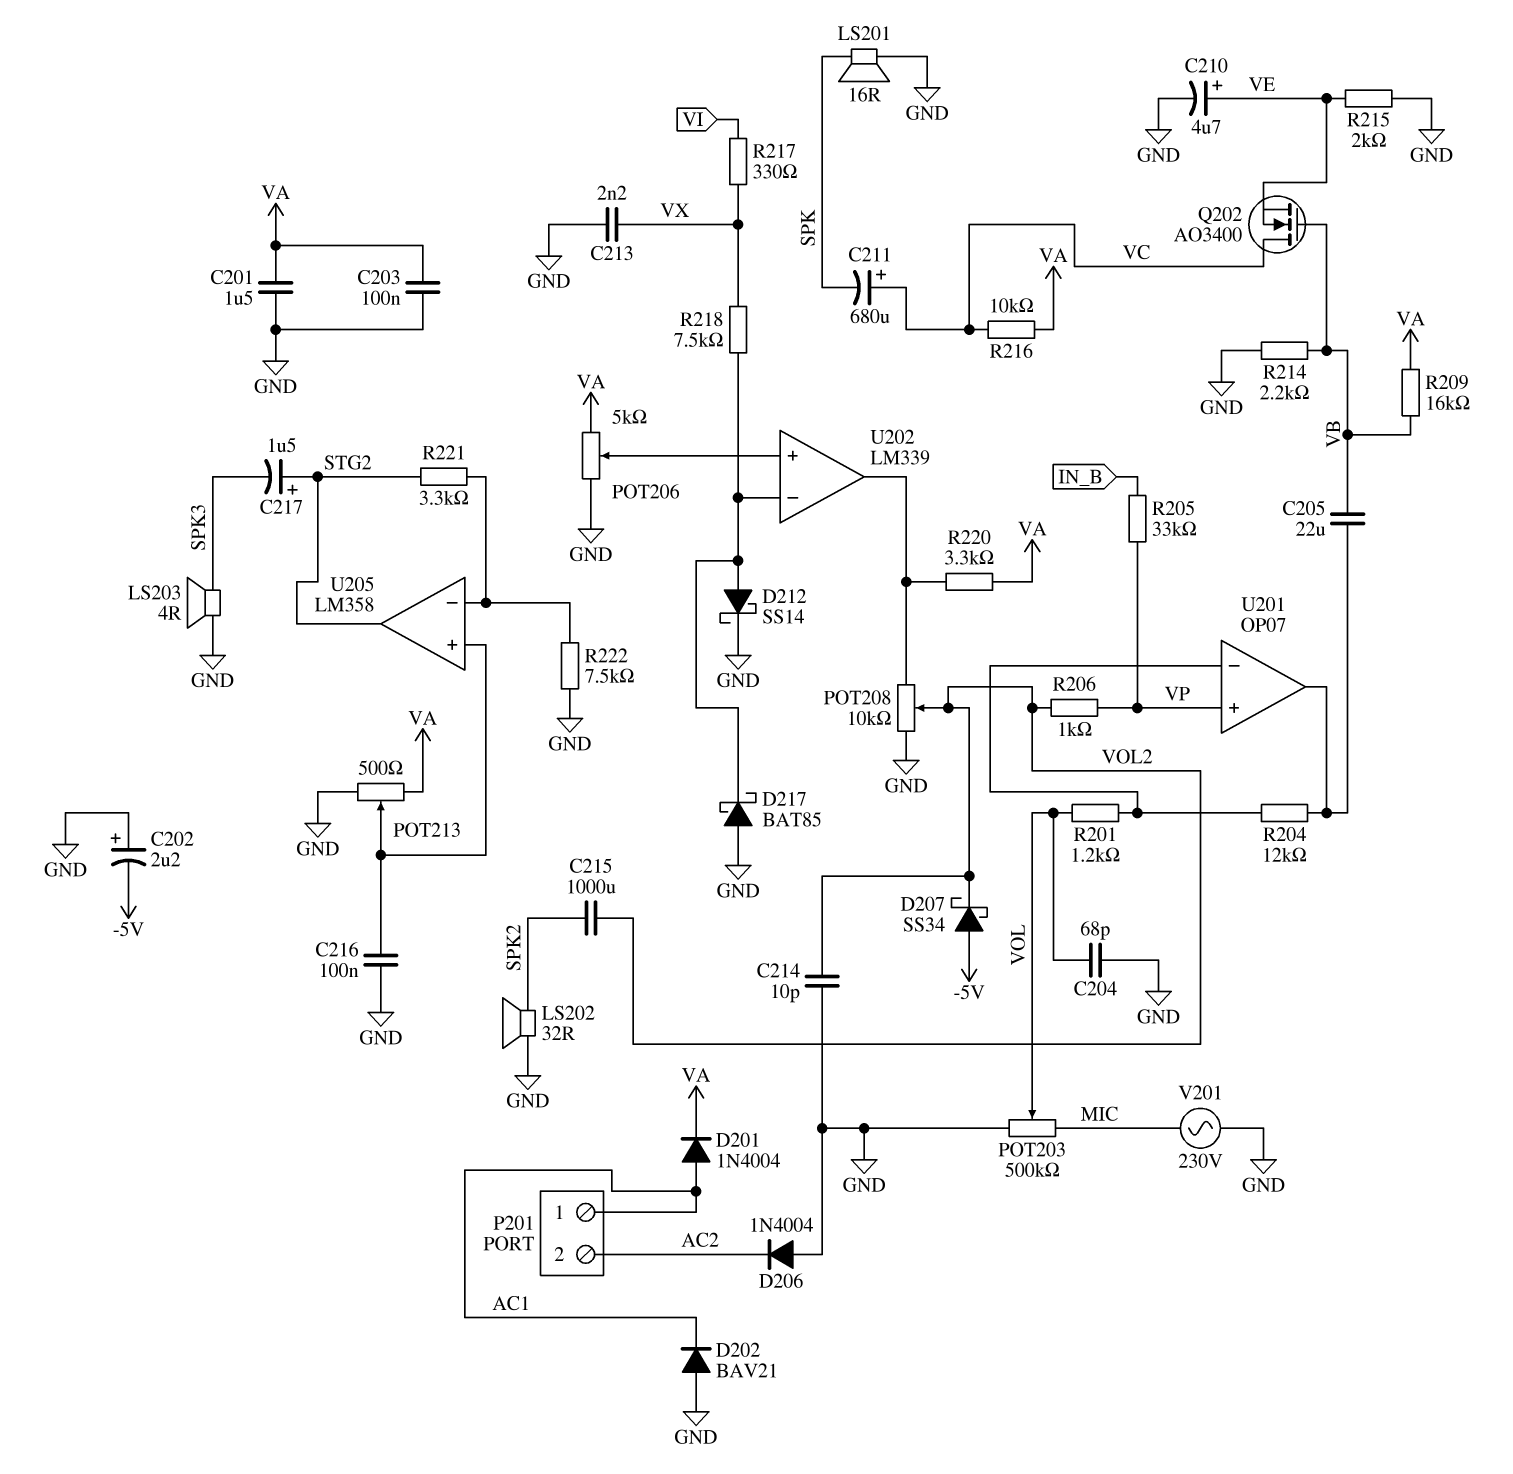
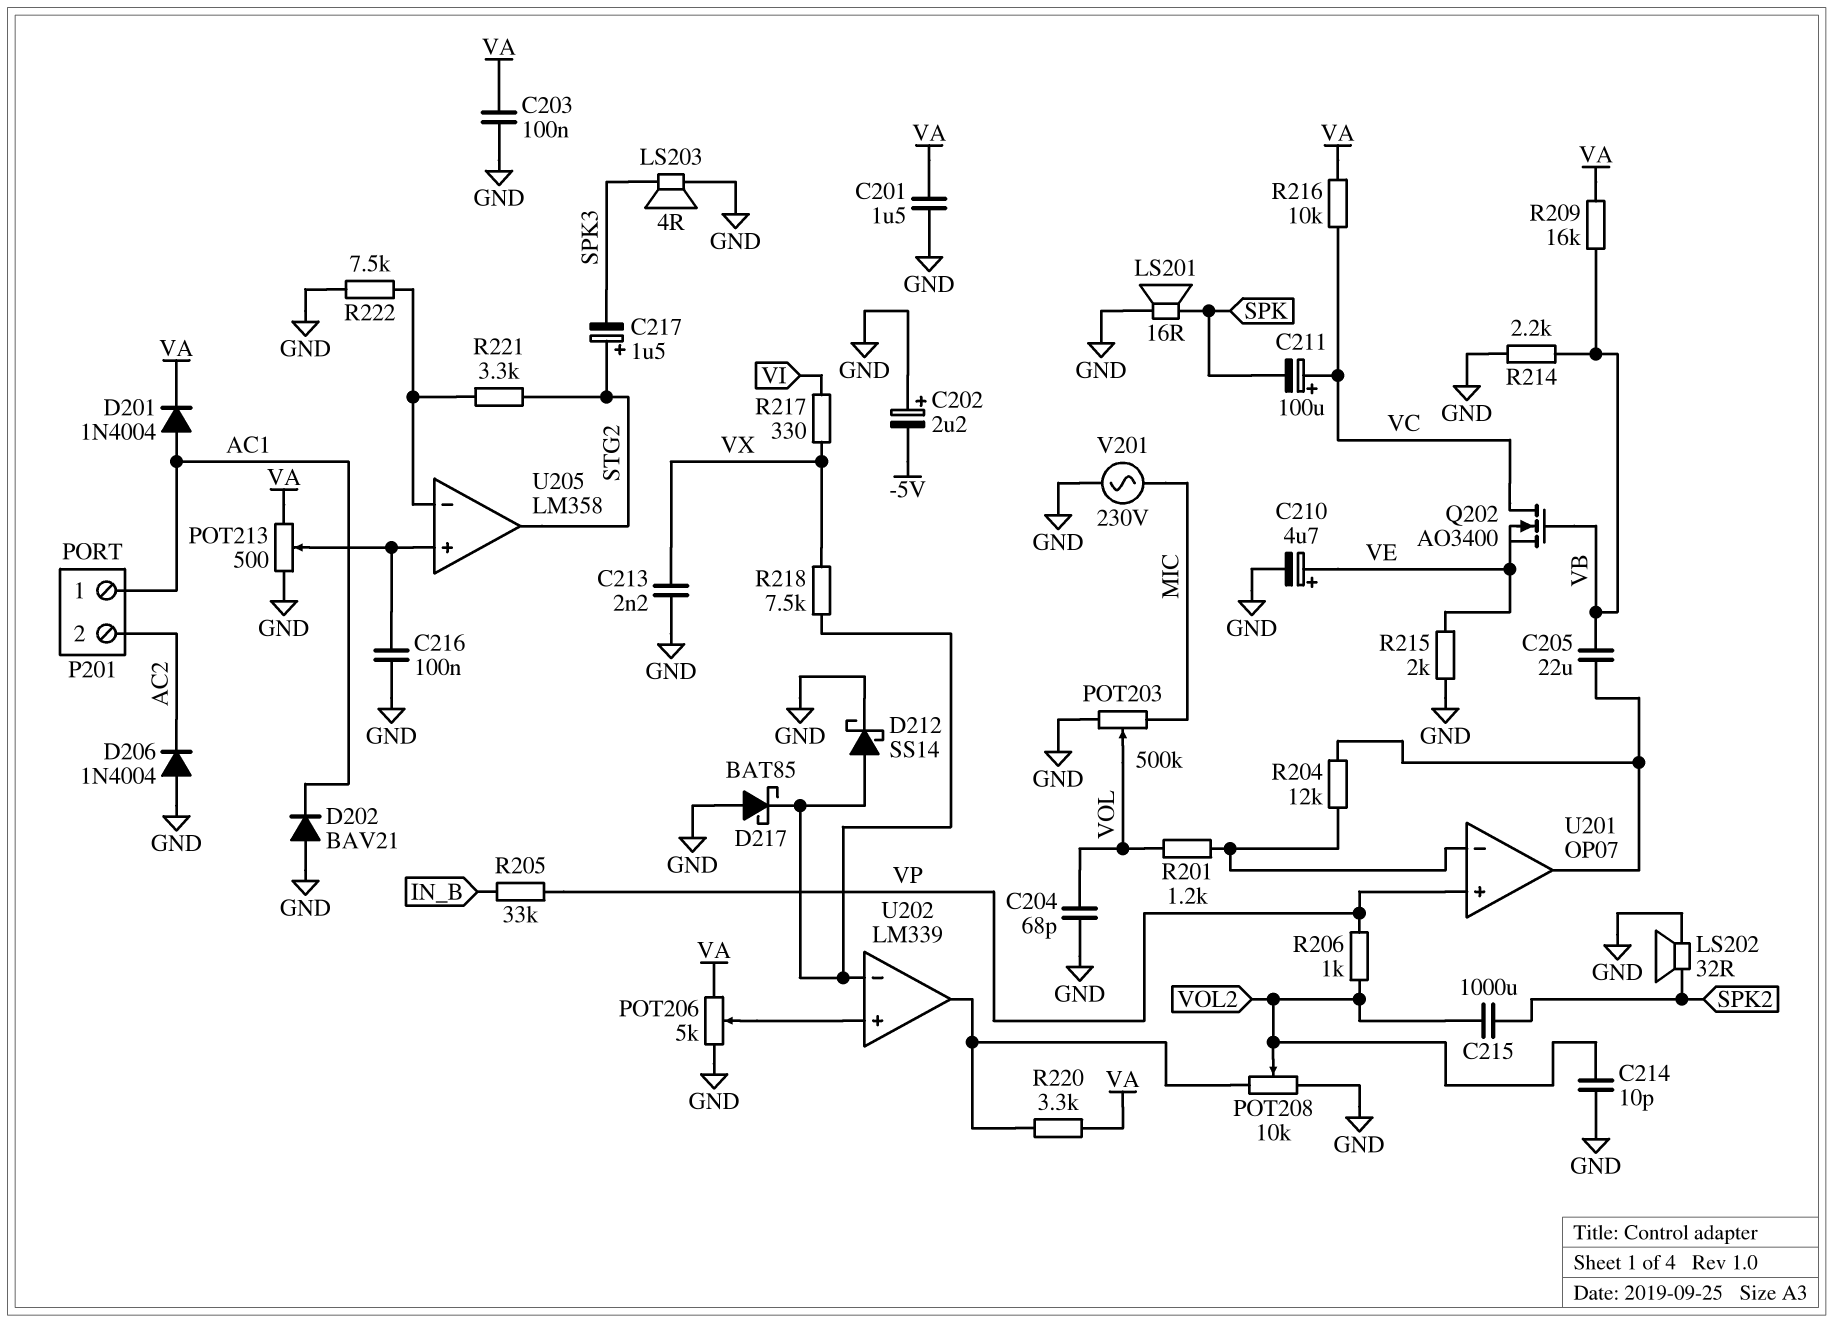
C211: 680uF (plus VC, minus SPK) -> 100uF (plus VC, minus SPK)
D207: schottky SS34 (A -5V, K VOL2) -> none

